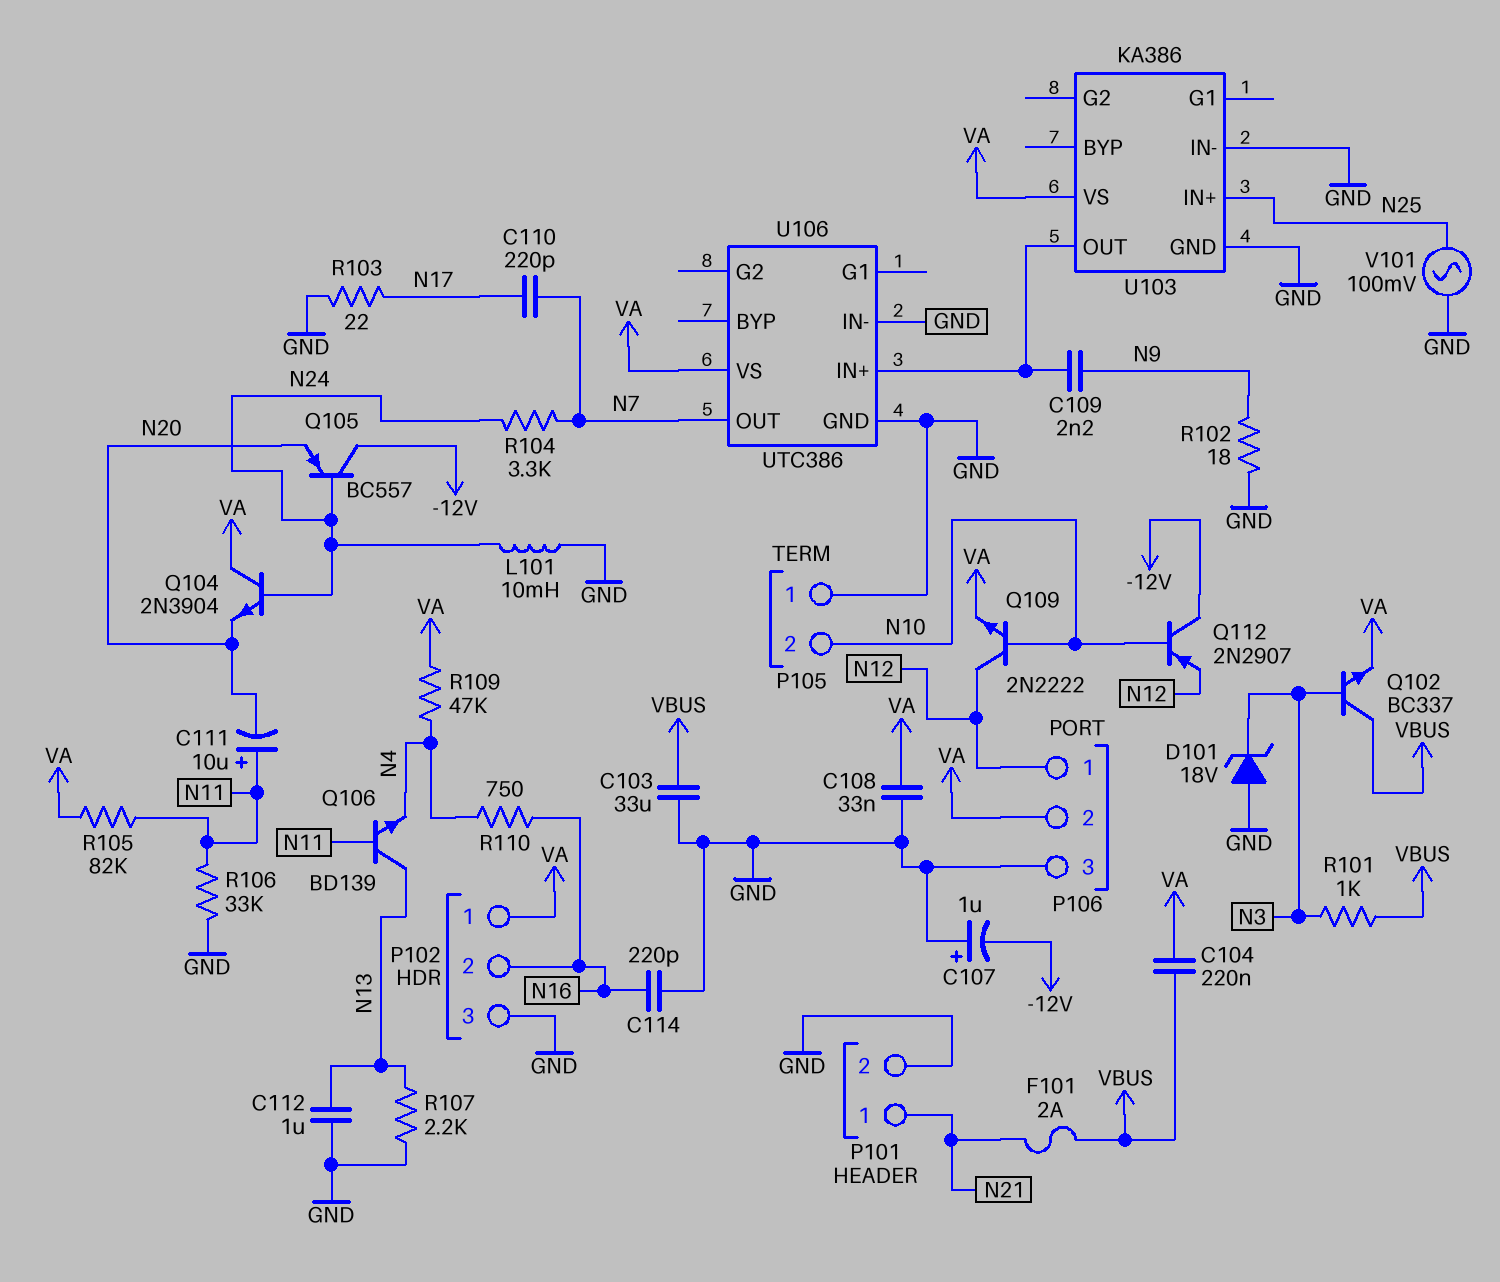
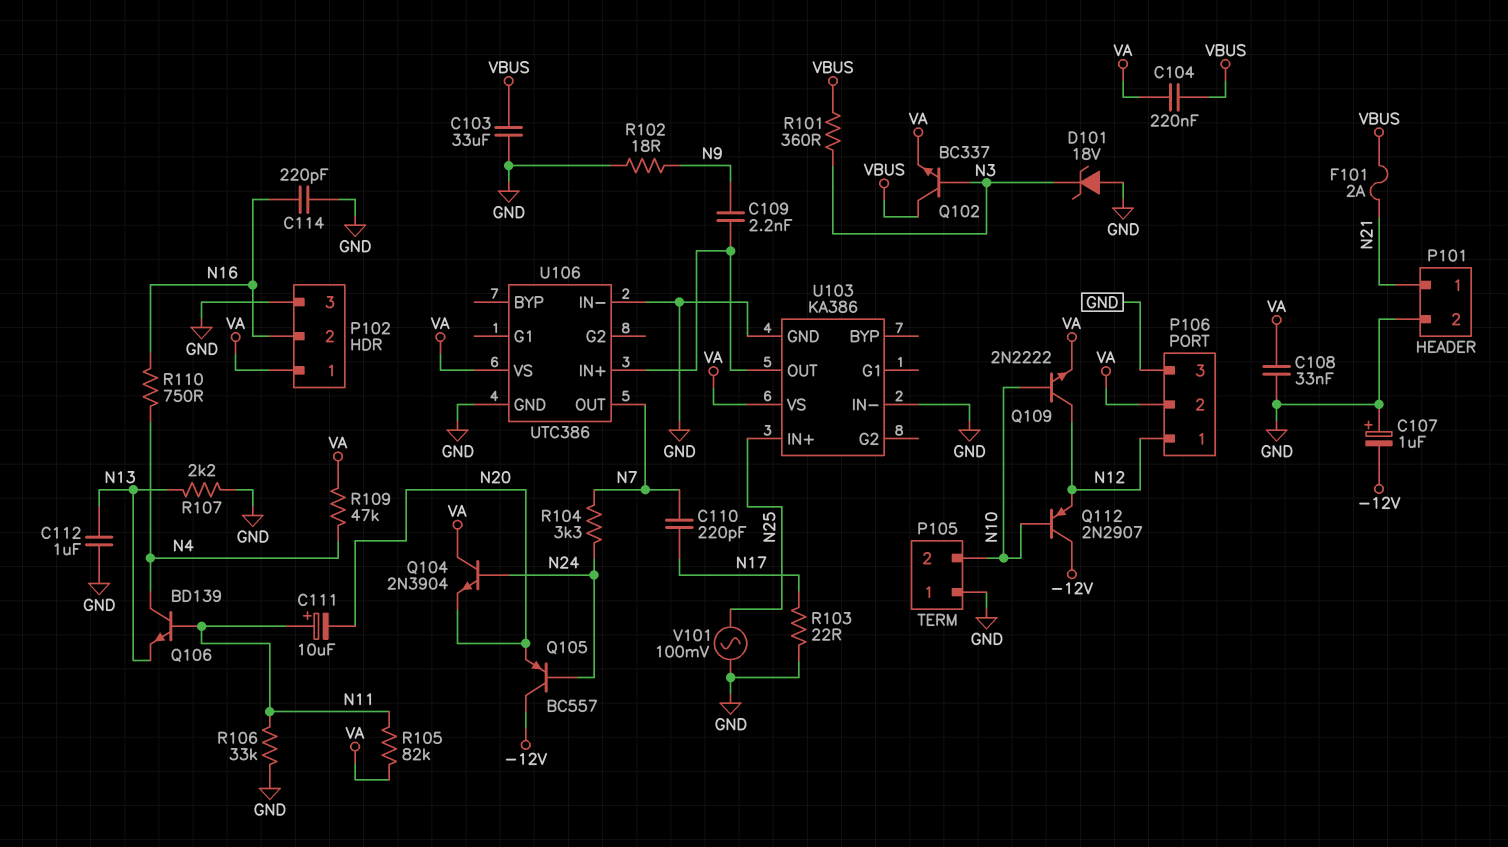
L101: 10mH (GND, N24) -> none
Q106: NPN BD139 (B N11, C N13, E N4) -> NPN BD139 (B N11, C N4, E N13)
R101: 1k (N3, VBUS) -> 360 (N3, VBUS)

